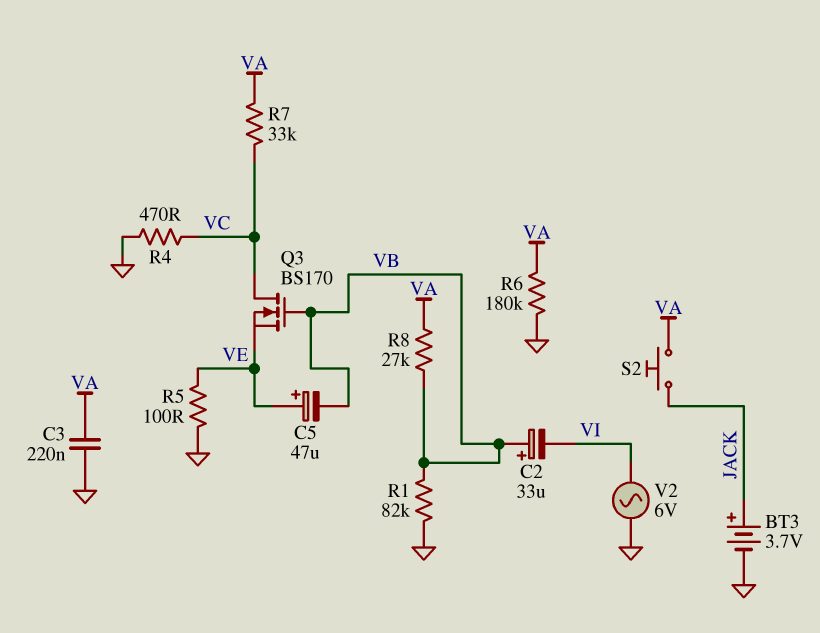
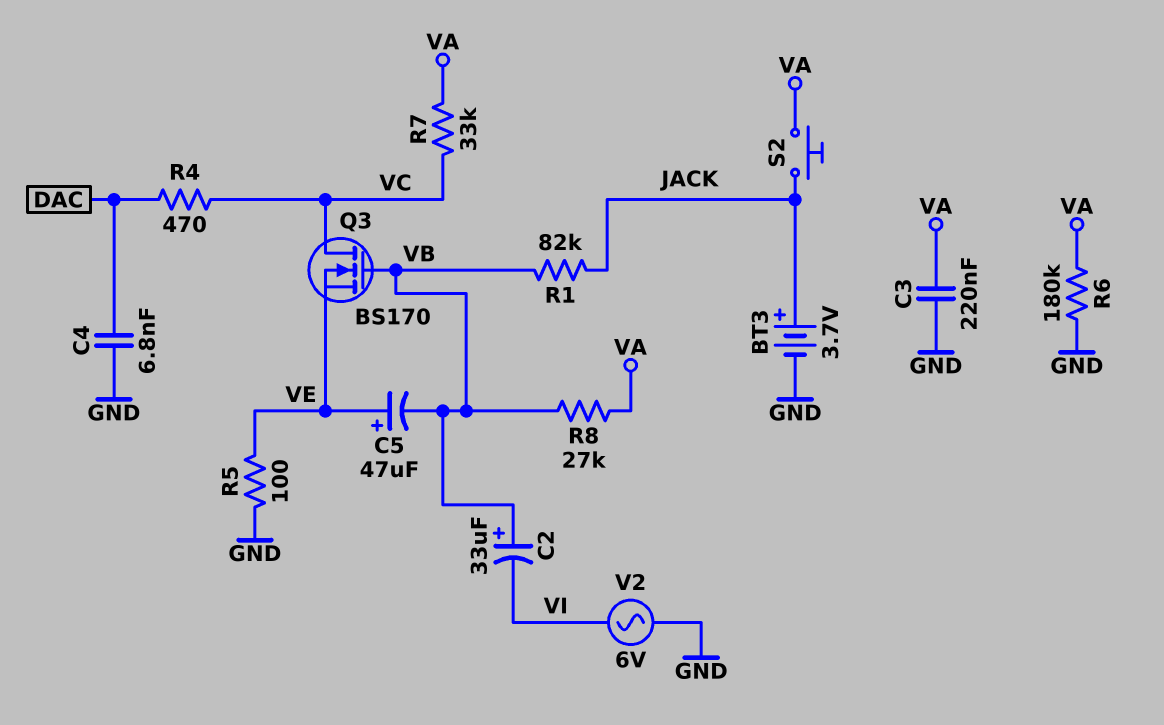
C4: none -> 6.8nF (DAC, GND)
R1: 82k (GND, VB) -> 82k (JACK, VB)
R4: 470 (GND, VC) -> 470 (DAC, VC)

